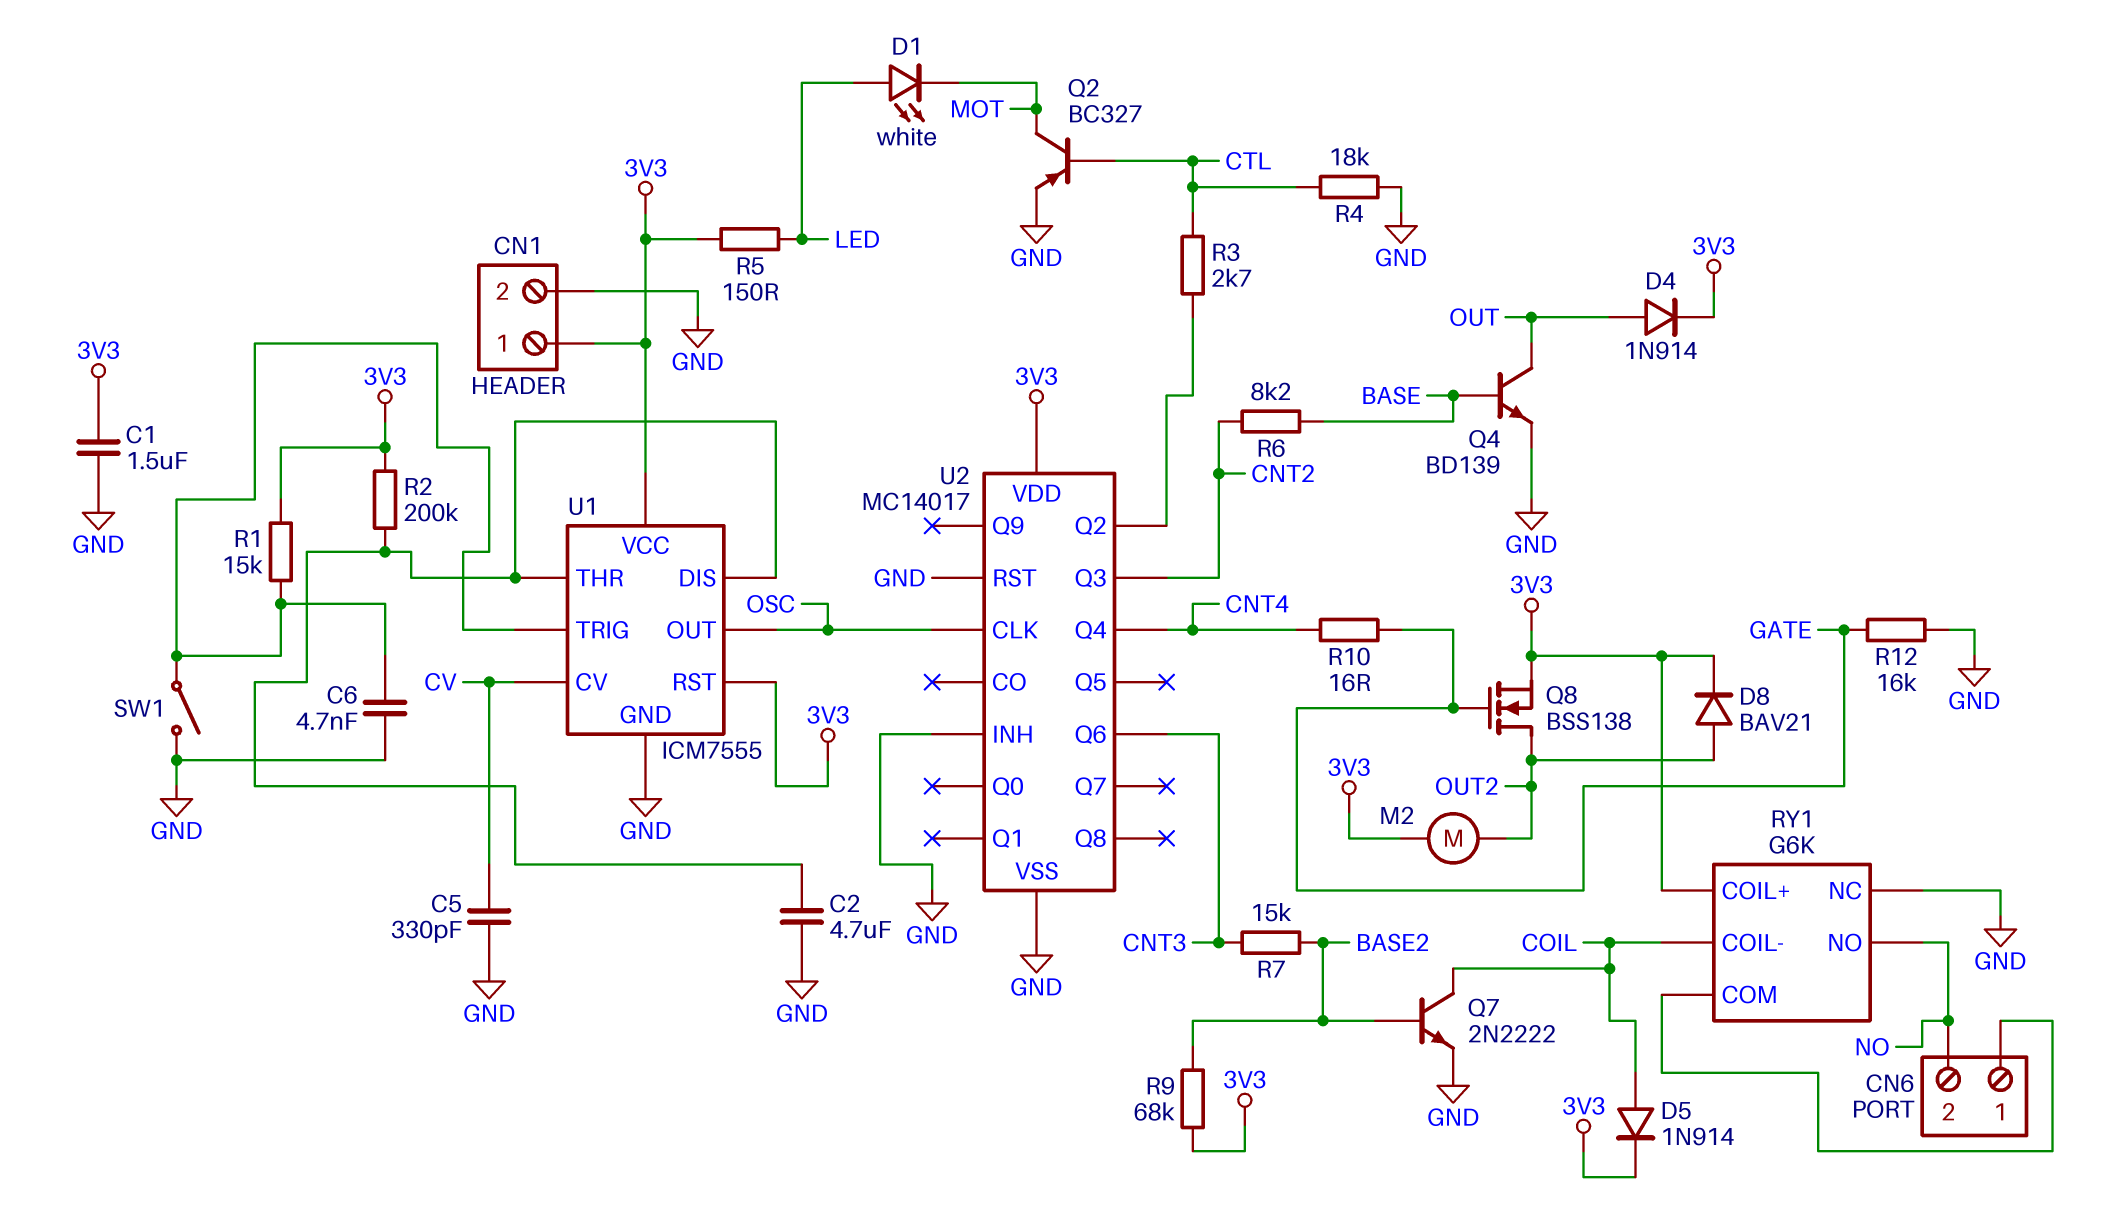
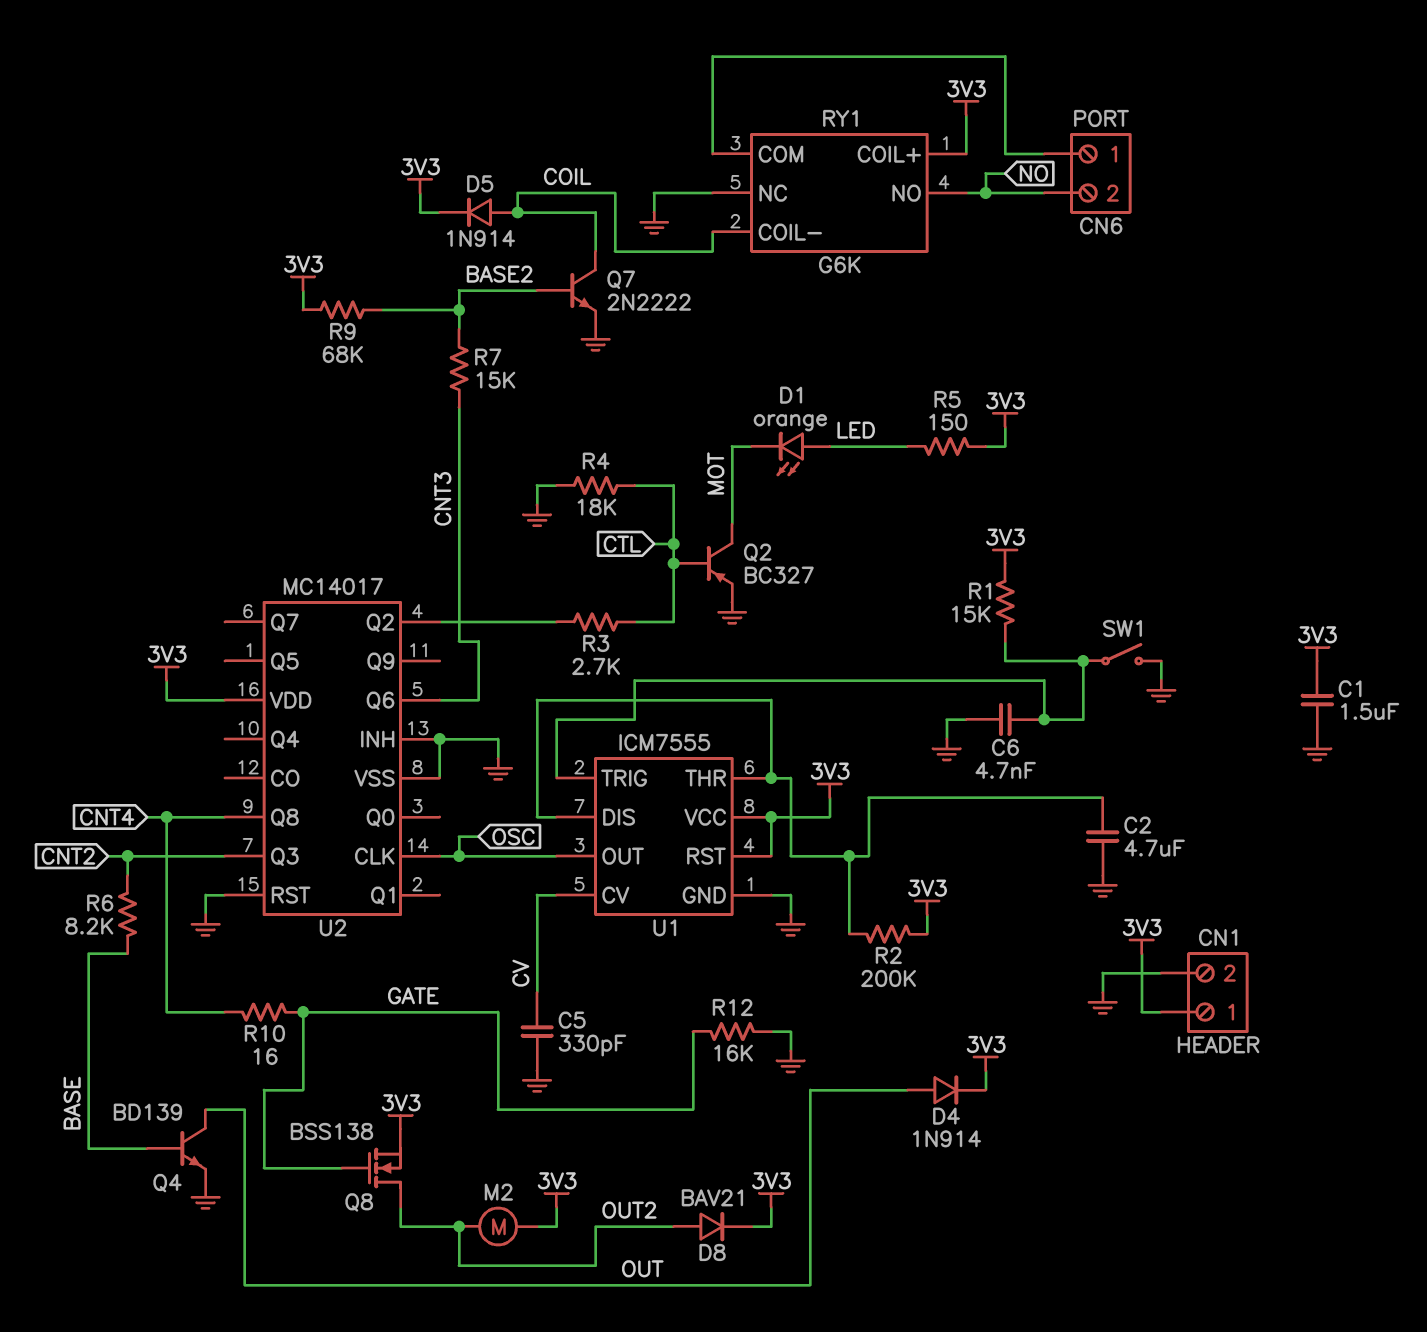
D1: LED white (A LED, K MOT) -> LED orange (A LED, K MOT)
U2 pin Q4: CNT4 -> none
U2 pin Q8: none -> CNT4

